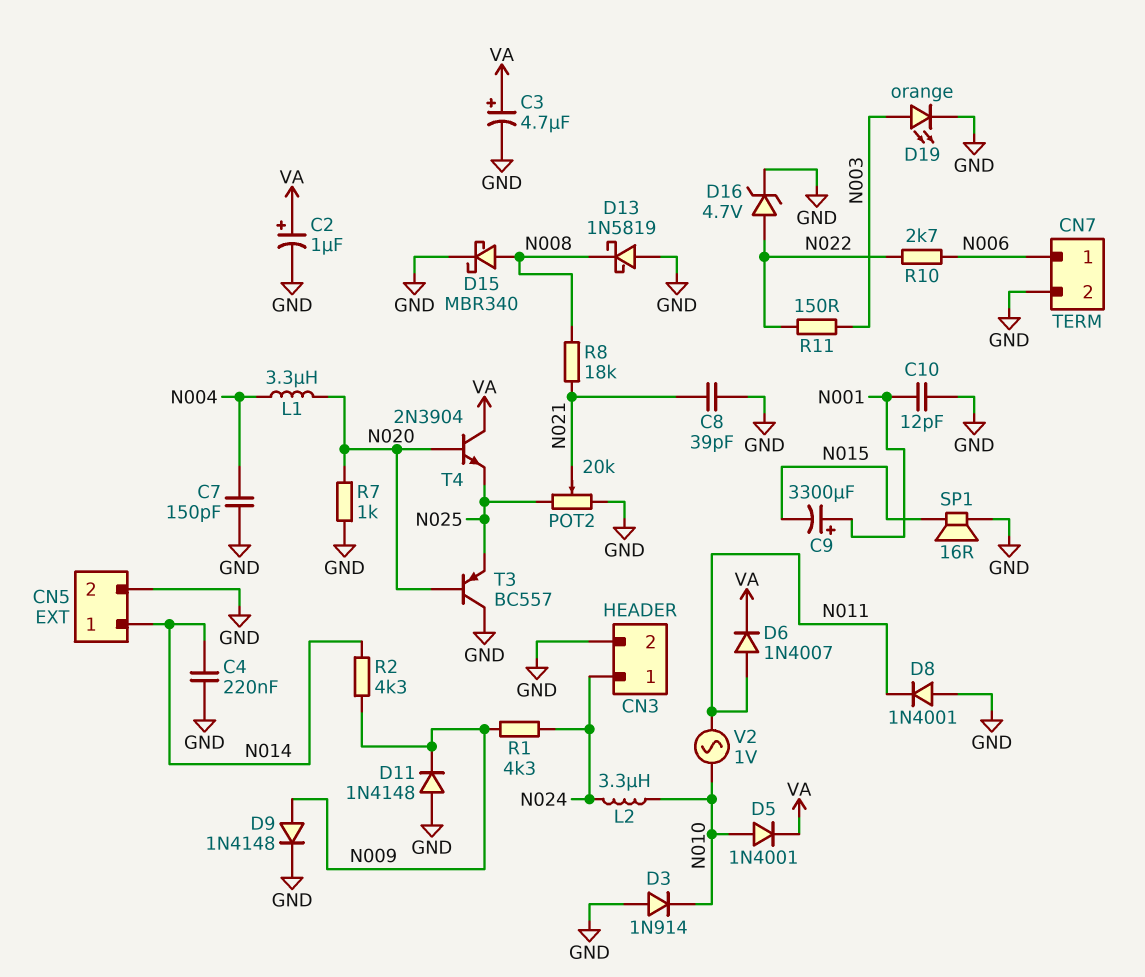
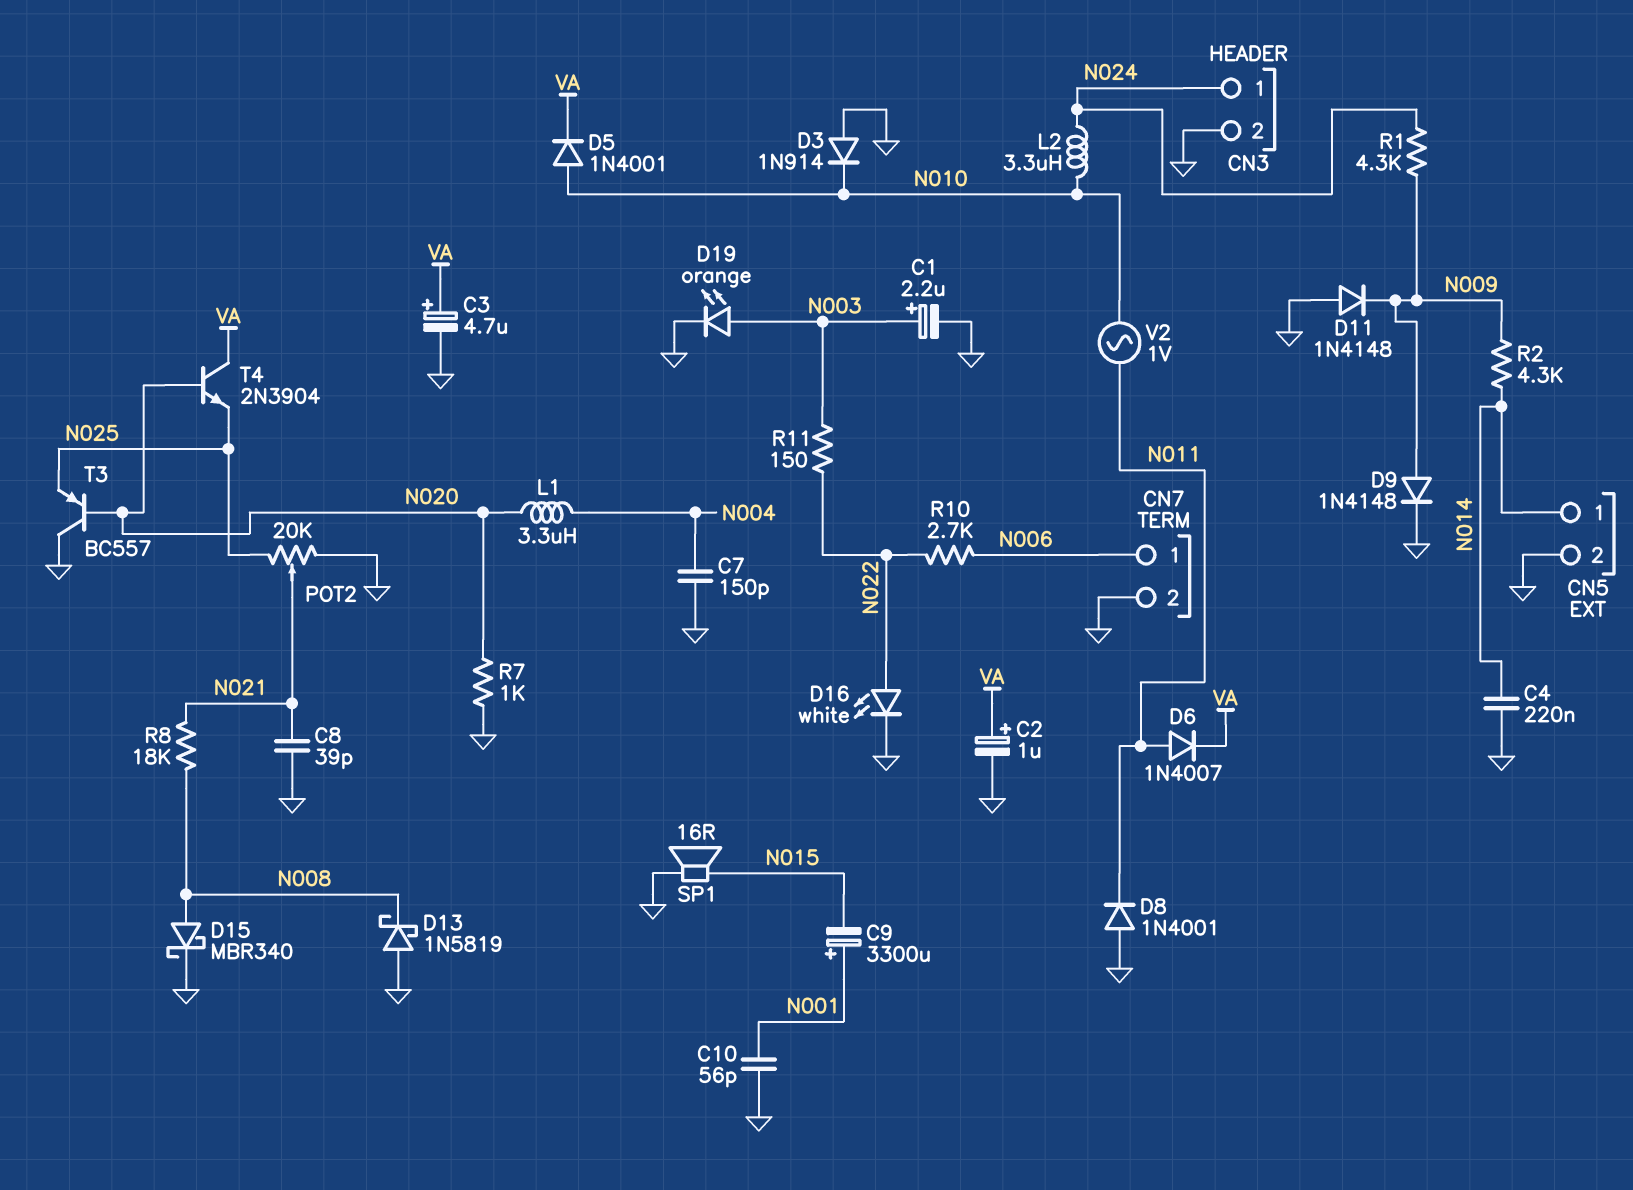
C1: none -> 2.2uF (plus N003, minus GND)
C10: 12pF (GND, N001) -> 56pF (GND, N001)
D16: zener 4.7V (A N022, K GND) -> LED white (A N022, K GND)

